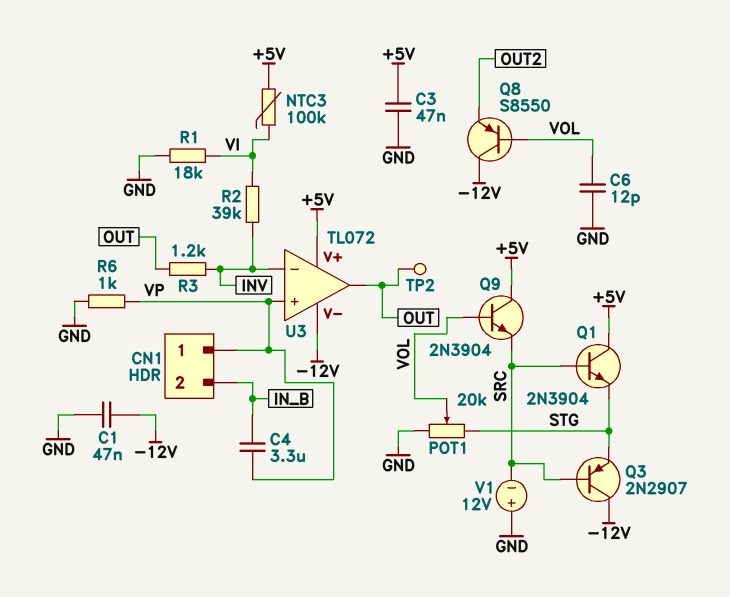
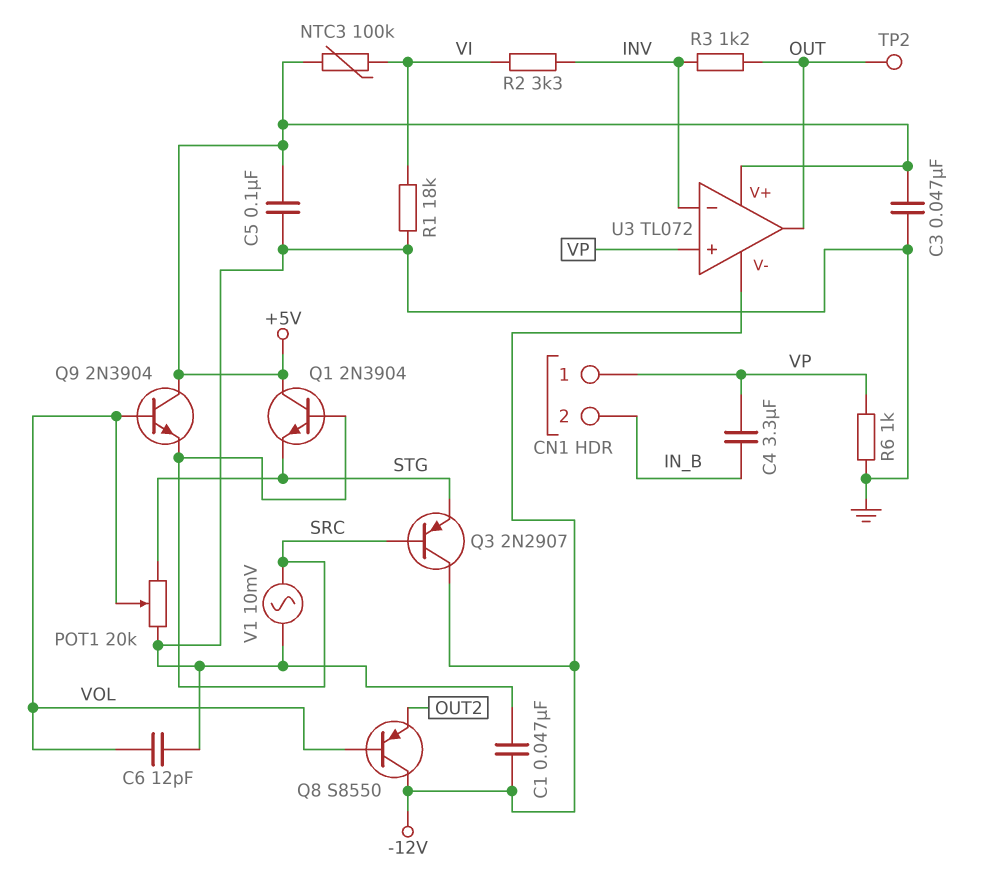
C5: none -> 100nF (+5V, GND)
R2: 39k (INV, VI) -> 3.3k (INV, VI)
V1: 12V (plus GND, minus SRC) -> AC 10mV (GND, SRC)

